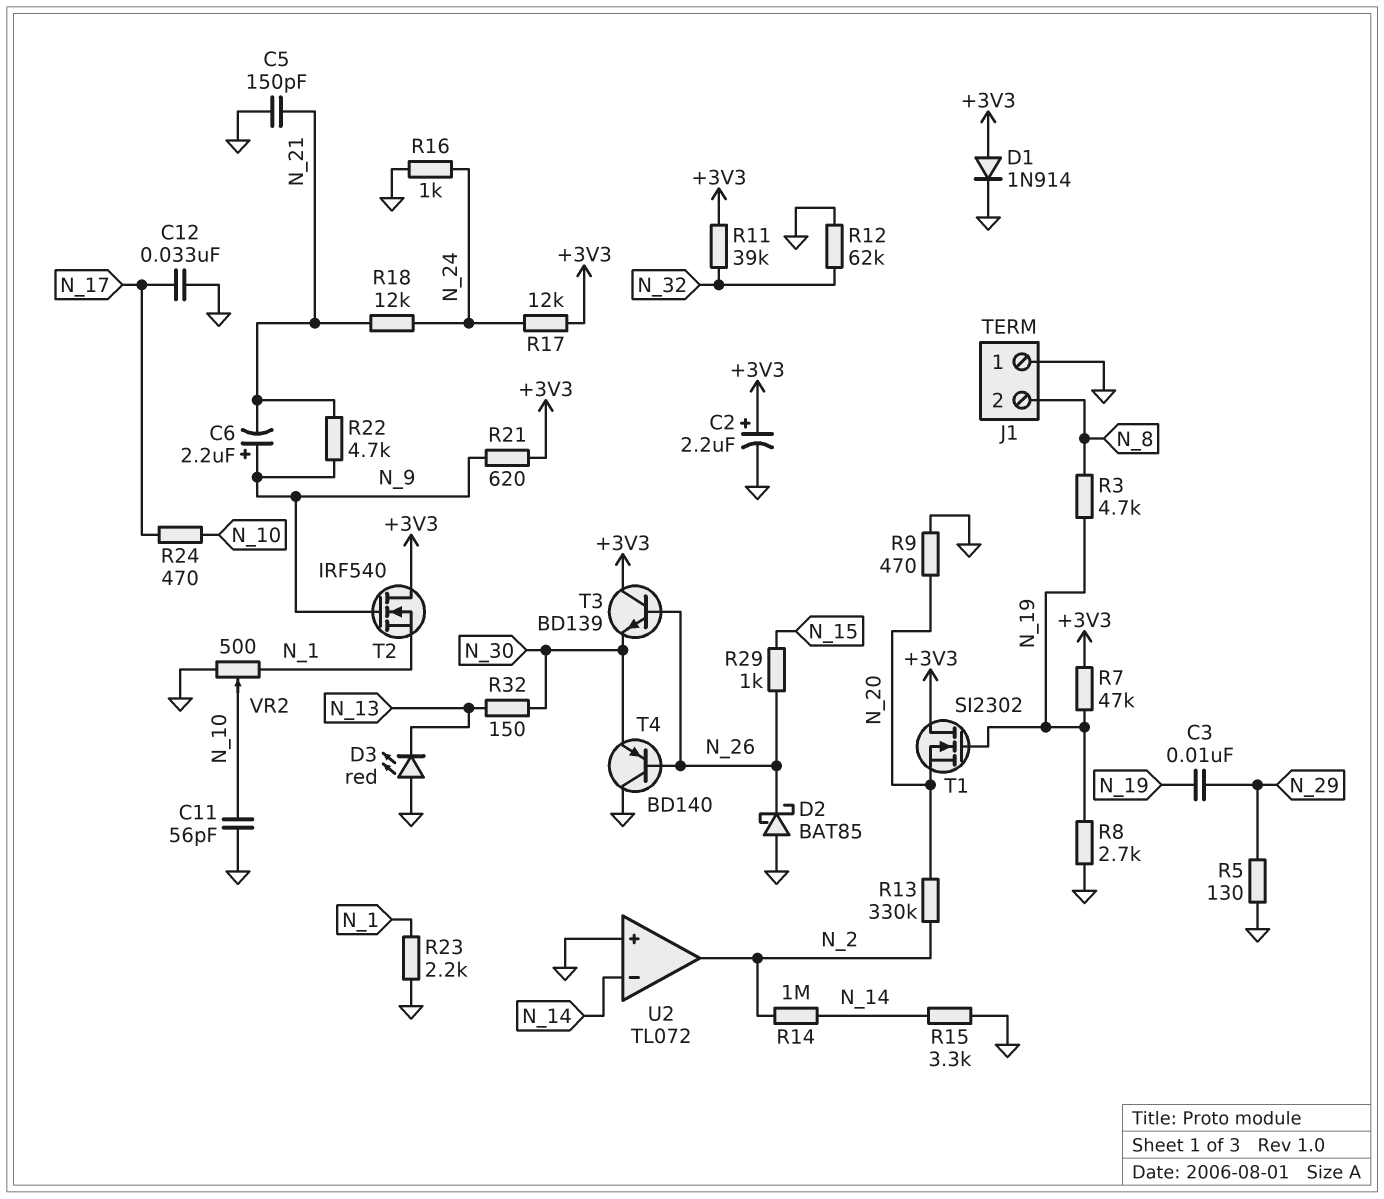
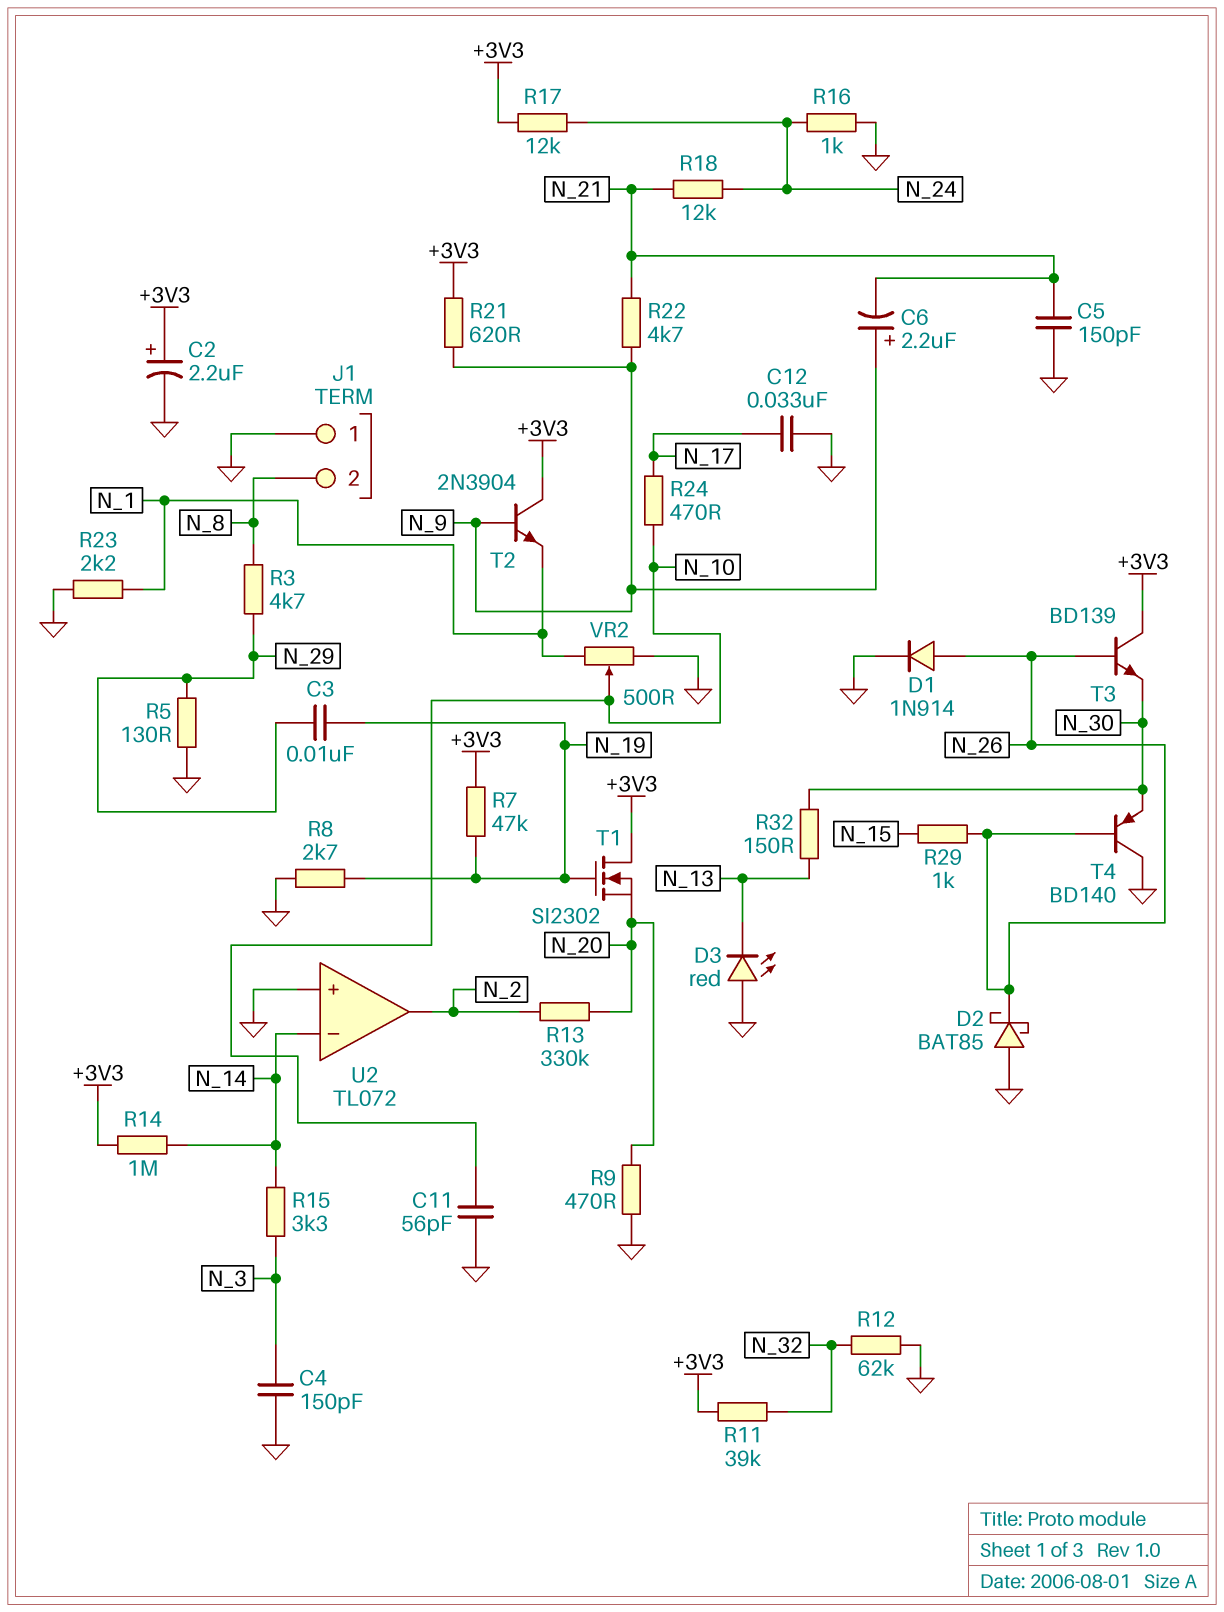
C4: none -> 150pF (GND, N_3)
D1: diode 1N914 (A +3V3, K GND) -> diode 1N914 (A N_26, K GND)
R3: 4.7k (N_8, N_19) -> 4.7k (N_8, N_29)
R14: 1M (N_2, N_14) -> 1M (+3V3, N_14)
R15: 3.3k (GND, N_14) -> 3.3k (N_3, N_14)
T2: NMOS IRF540 (G N_9, D +3V3, S N_1) -> NPN 2N3904 (B N_9, C +3V3, E N_1)

